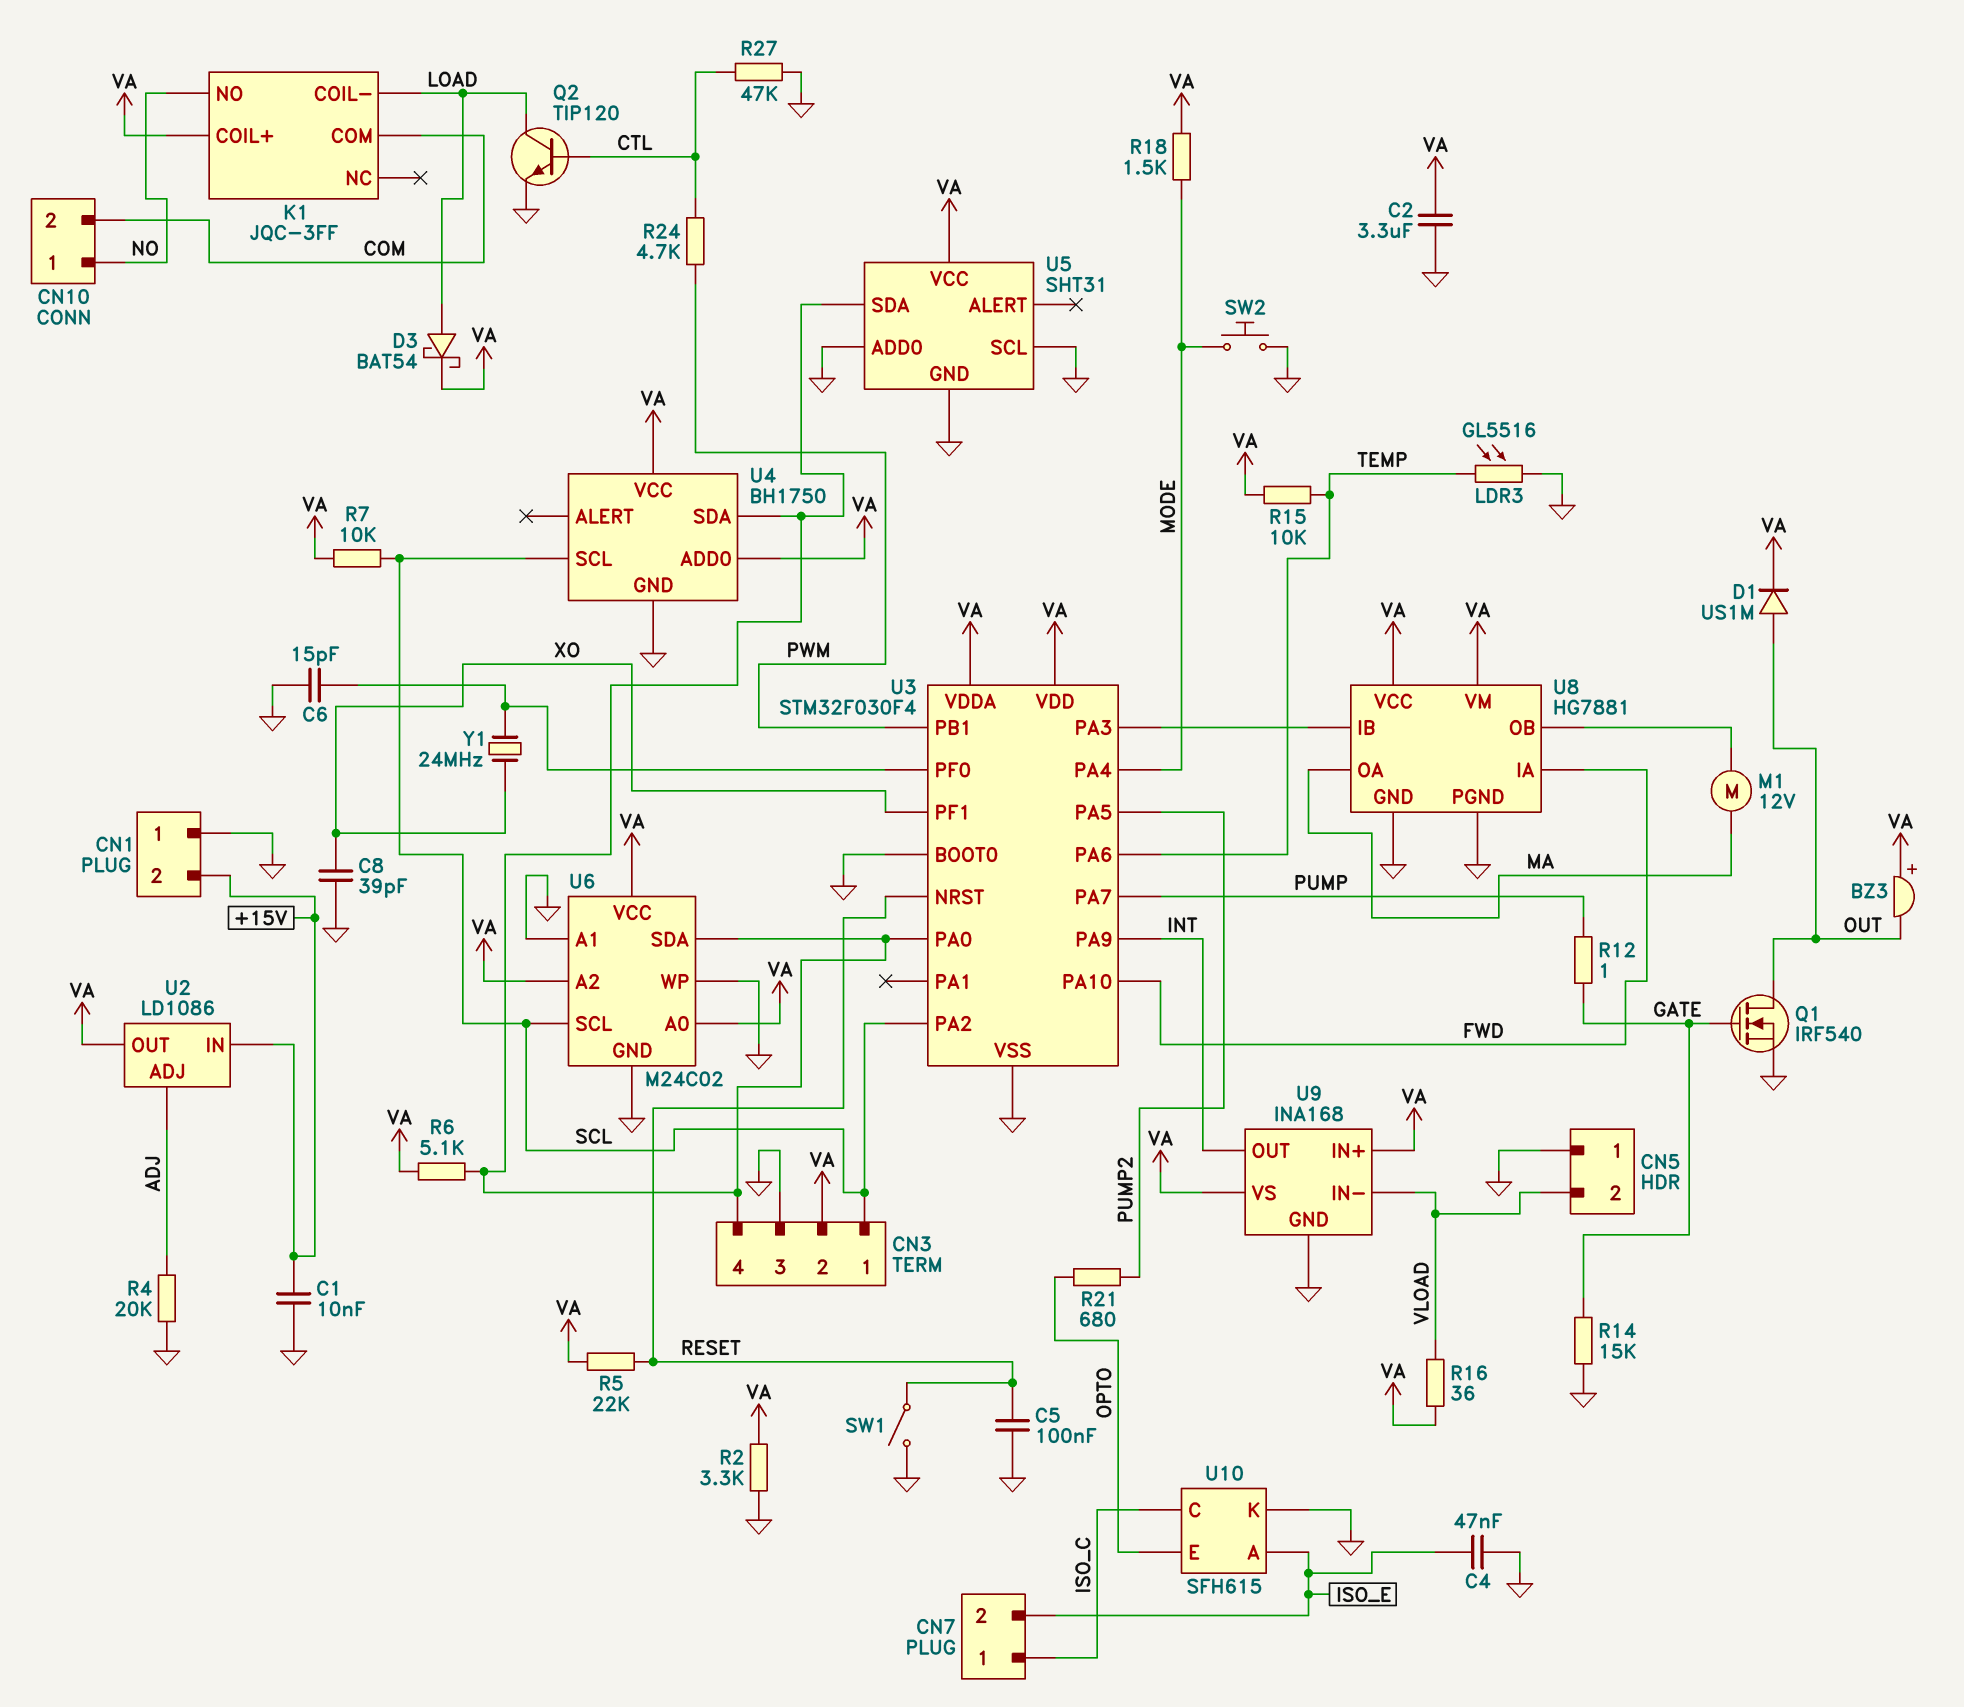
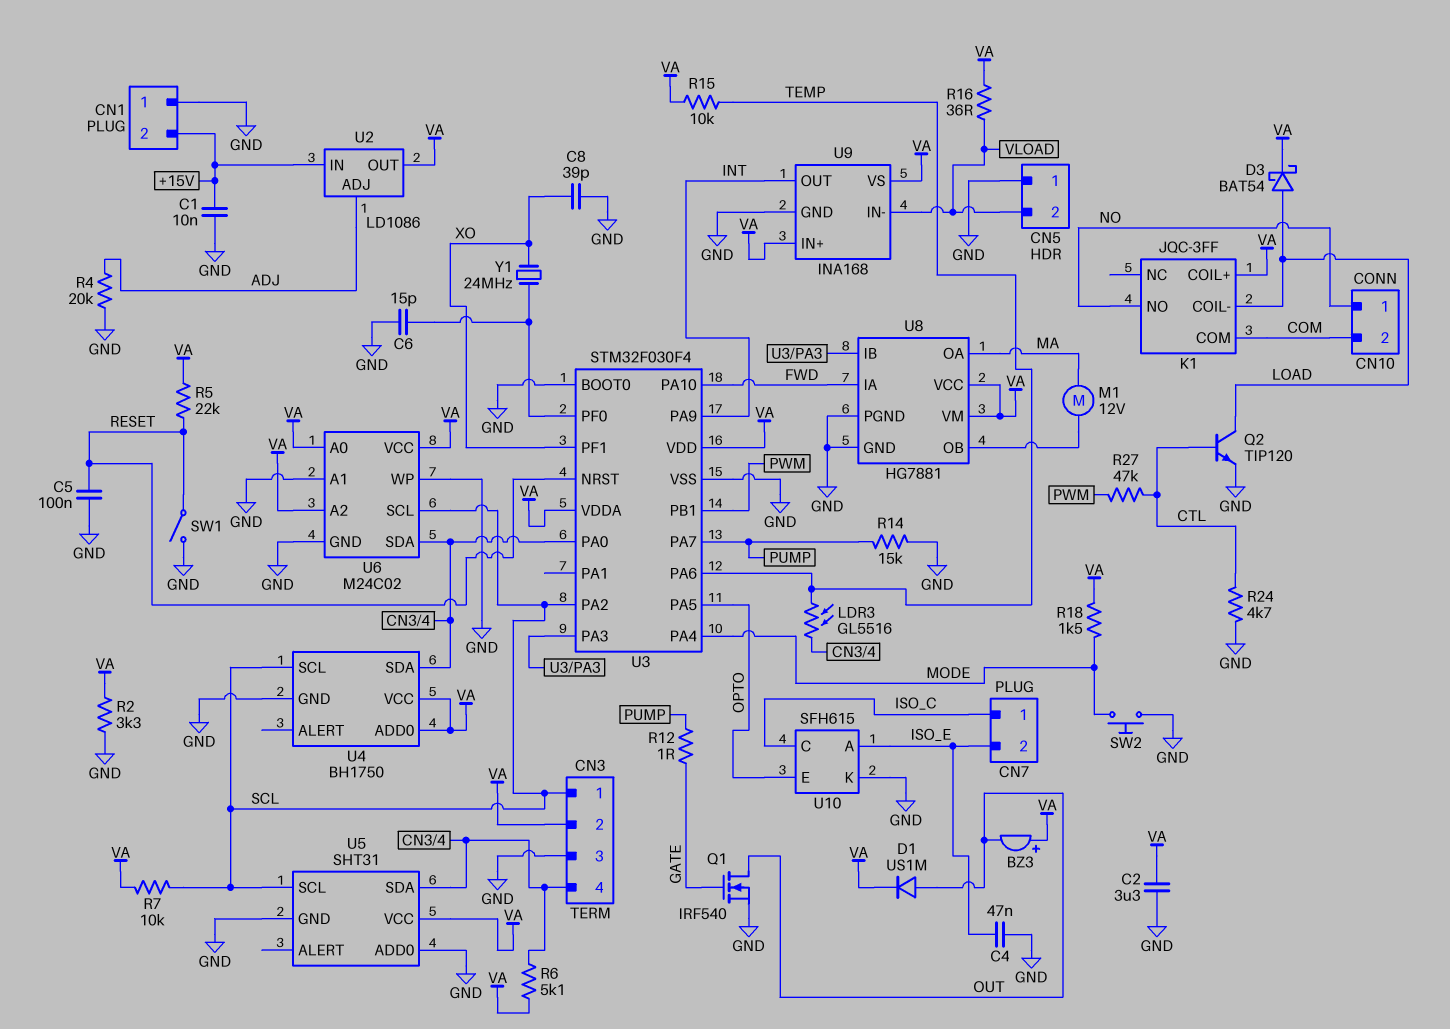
LDR3: GL5516 (GND, TEMP) -> GL5516 (CN3/4, TEMP)
R14: 15k (GATE, GND) -> 15k (GND, PUMP)
R21: 680 (OPTO, PUMP2) -> none
R24: 4.7k (CTL, PWM) -> 4.7k (CTL, GND)
R27: 47k (CTL, GND) -> 47k (CTL, PWM)
U3 pin PA5: PUMP2 -> OPTO
U5 pin SCL: GND -> SCL

